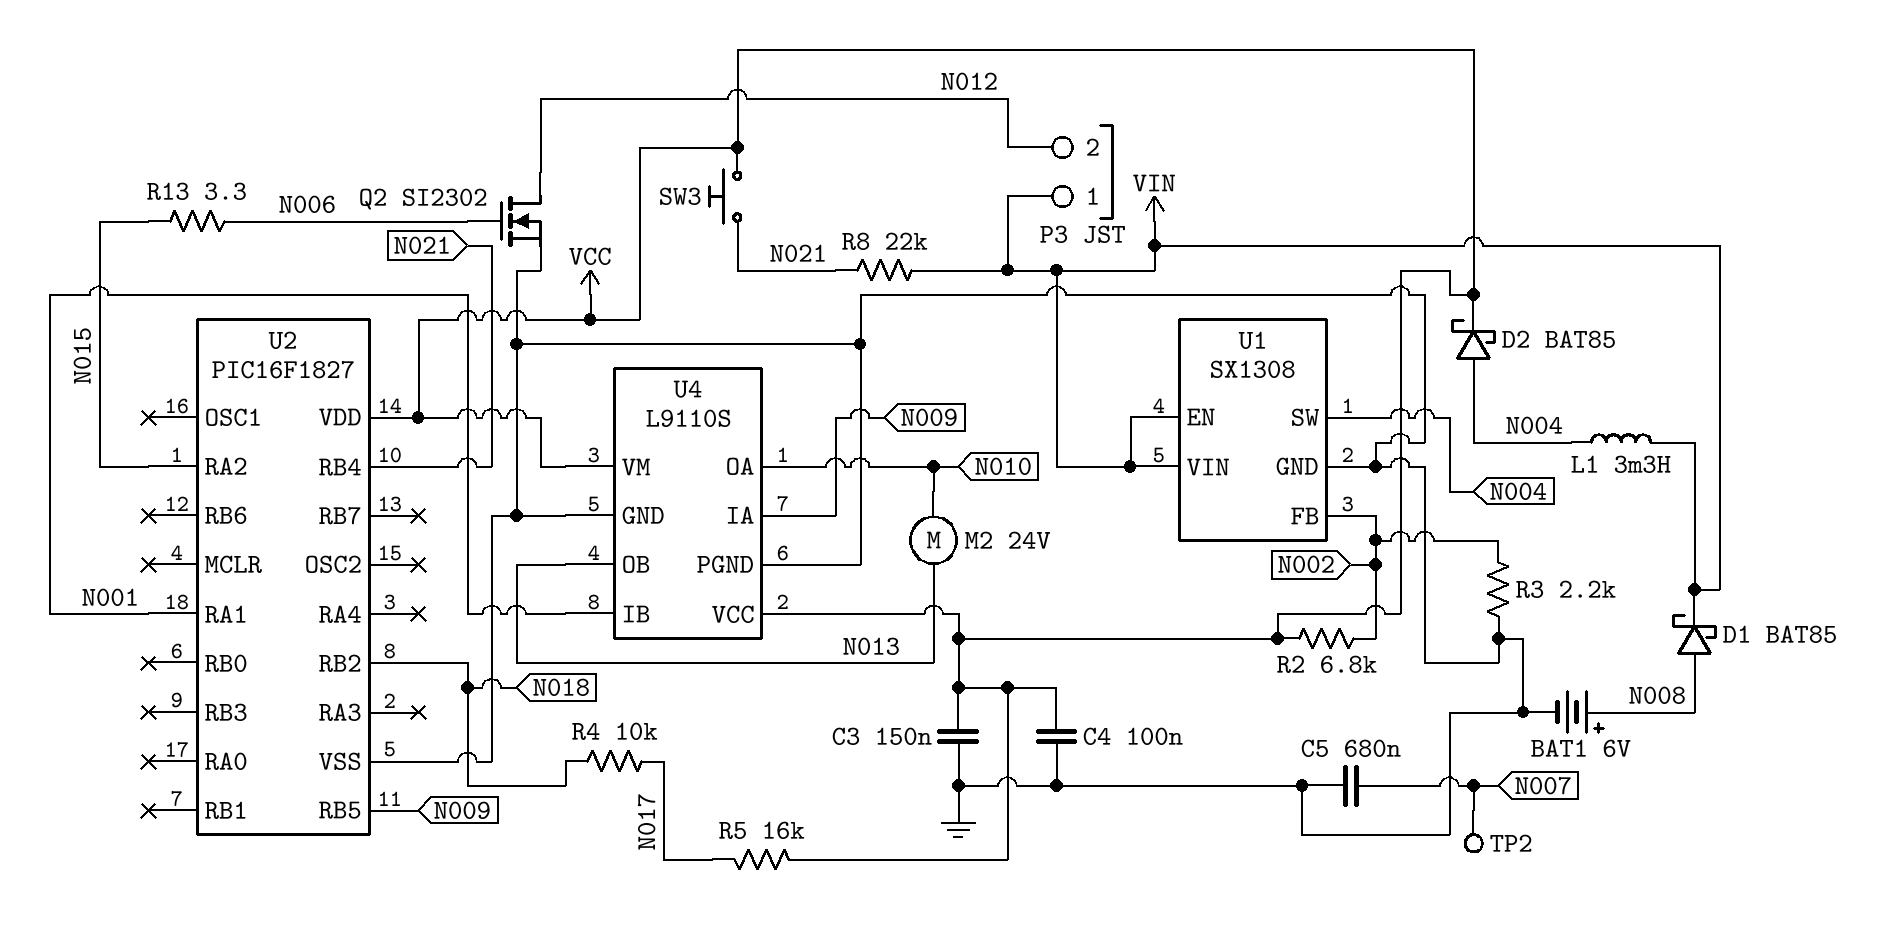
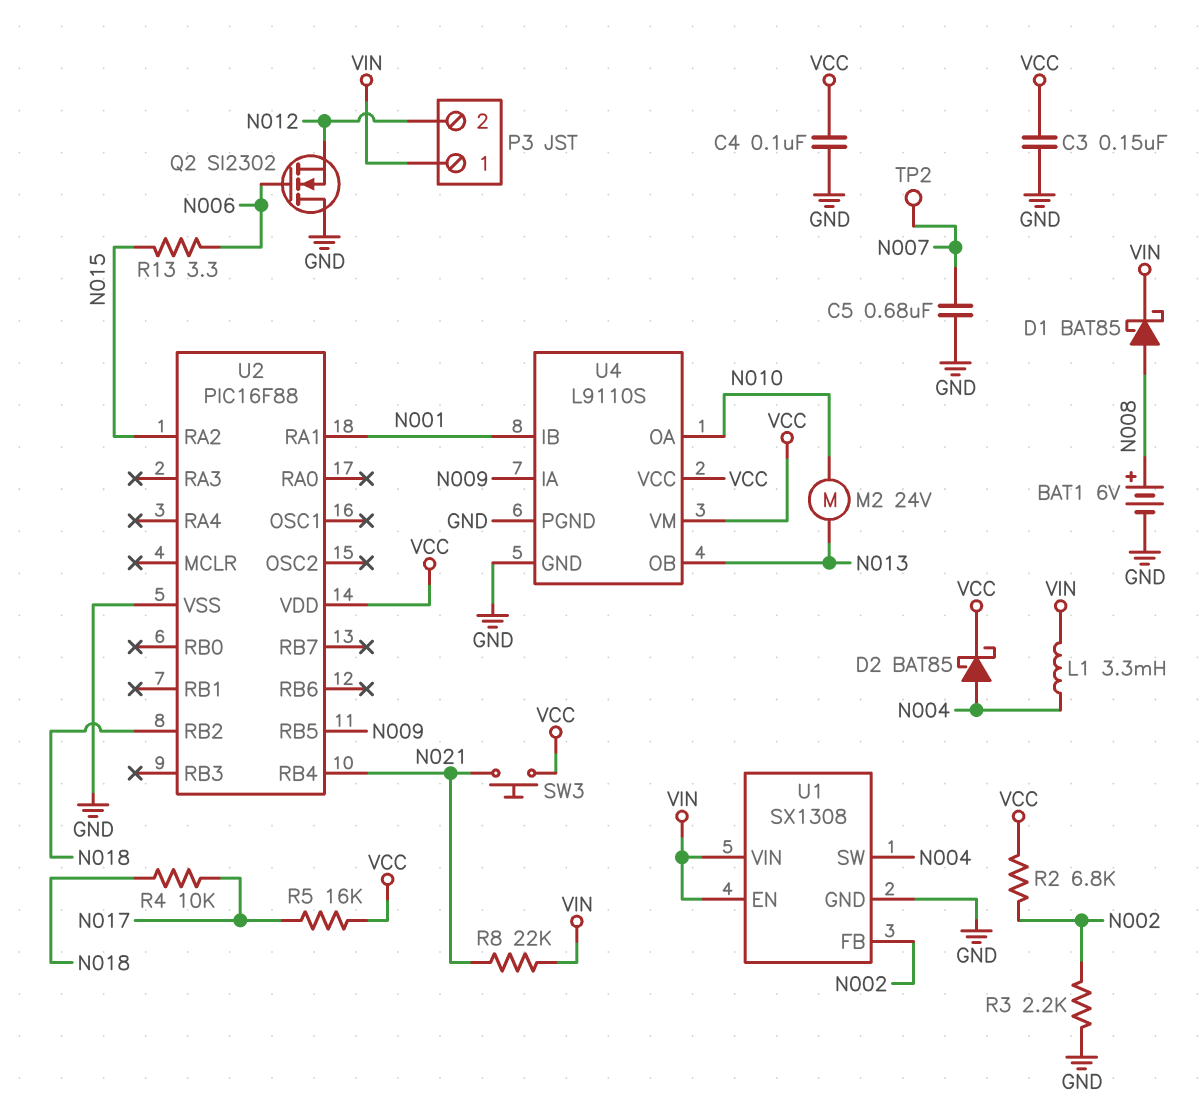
Q2: NMOS SI2302 (G N006, D N012, S GND) -> NMOS SI2302 (G N006, D GND, S N012)
U2: PIC16F1827 -> PIC16F88

